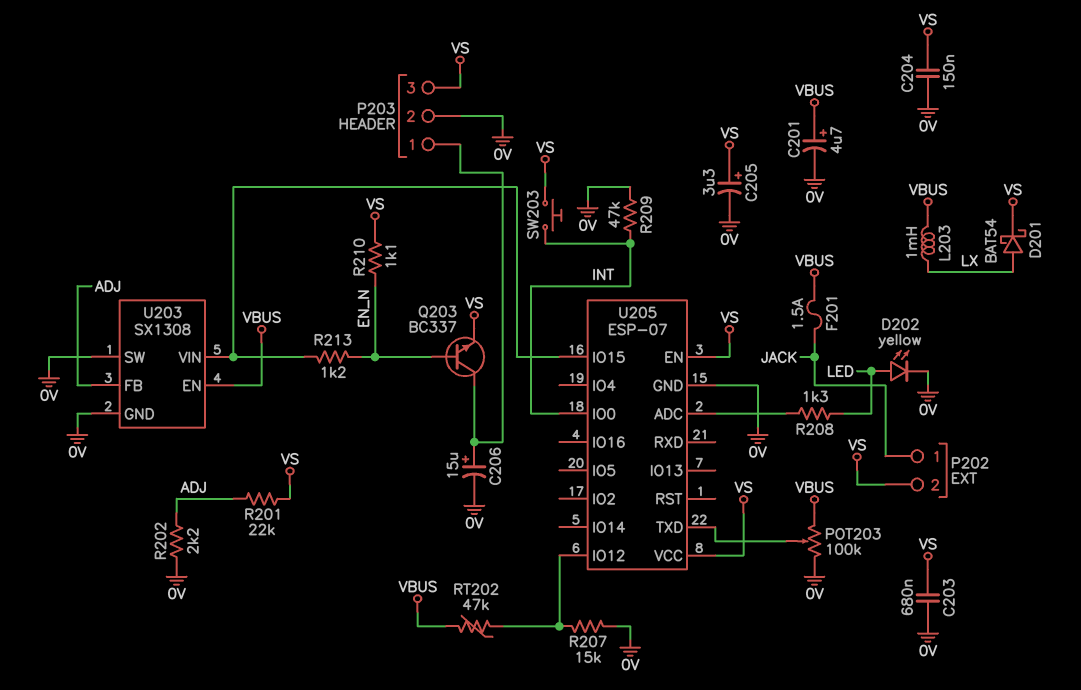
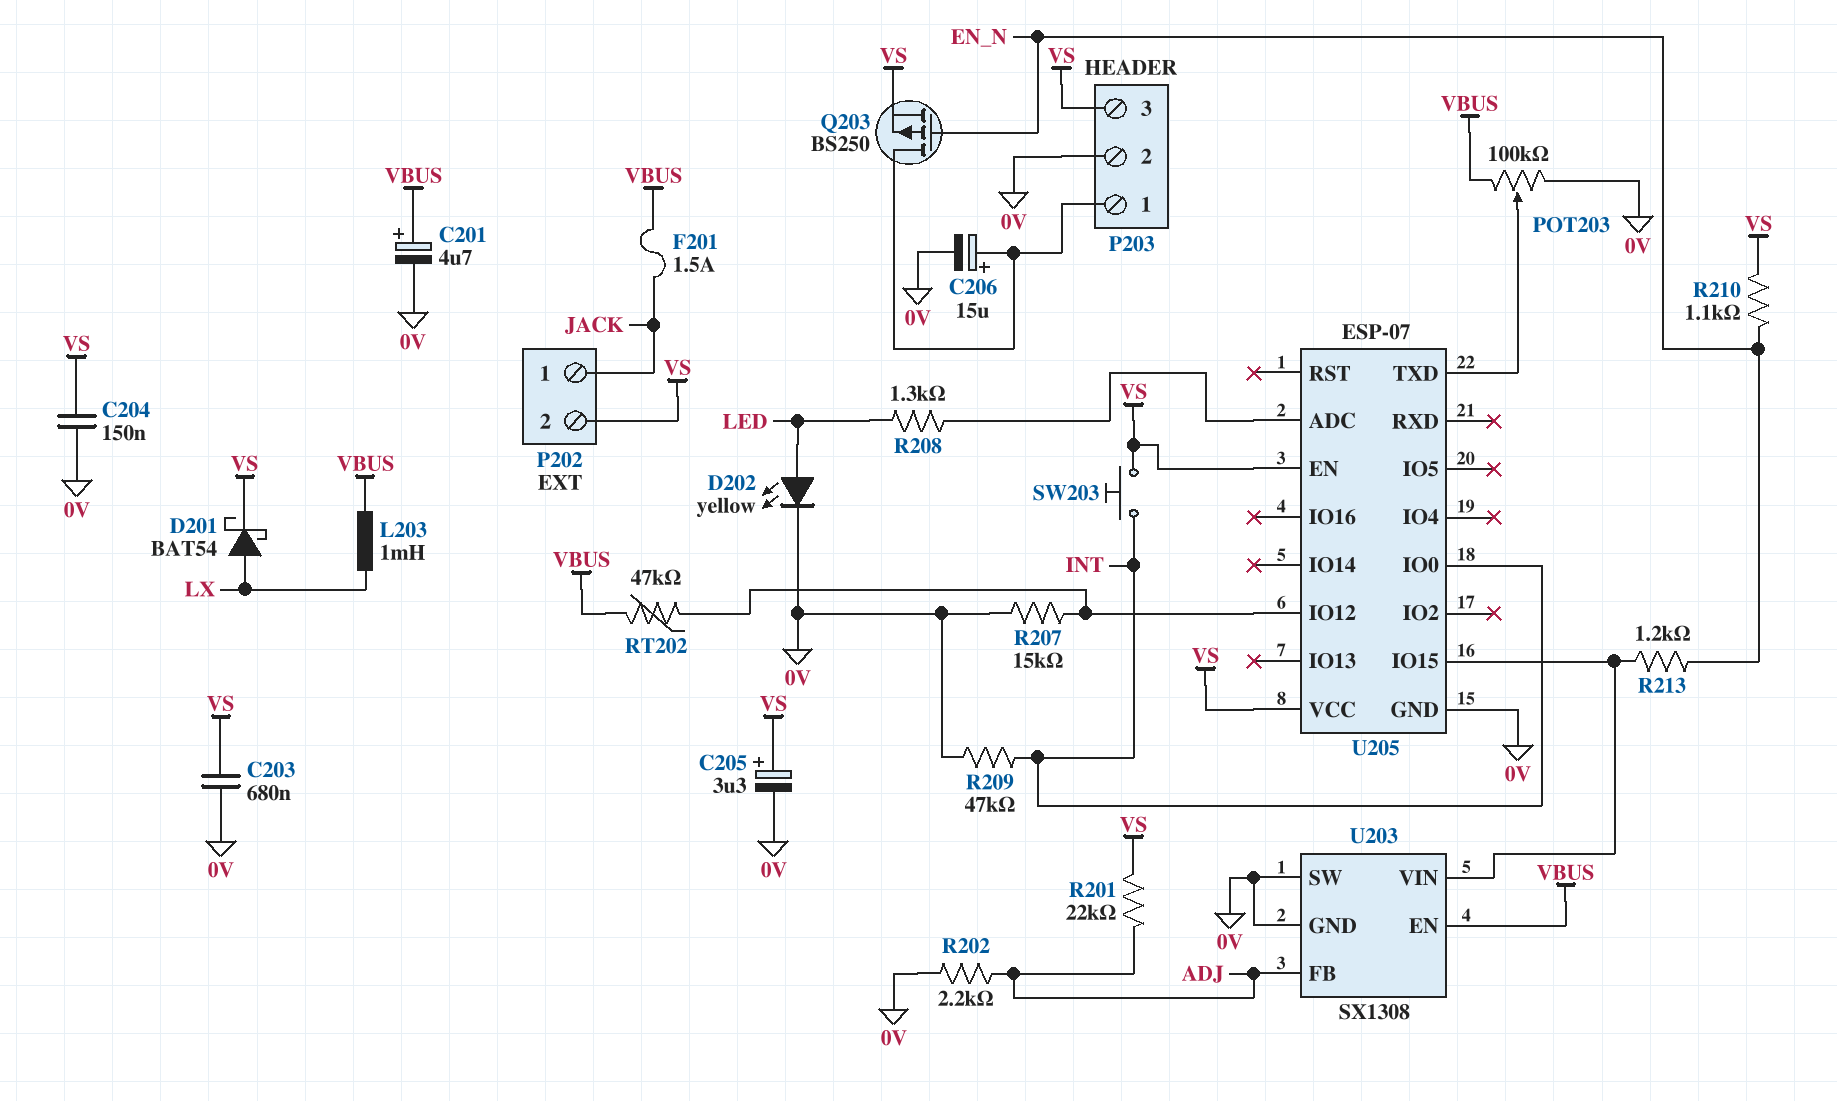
Q203: NPN BC337 (B EN_N, C P203/1, E VS) -> PMOS BS250 (G EN_N, D P203/1, S VS)

